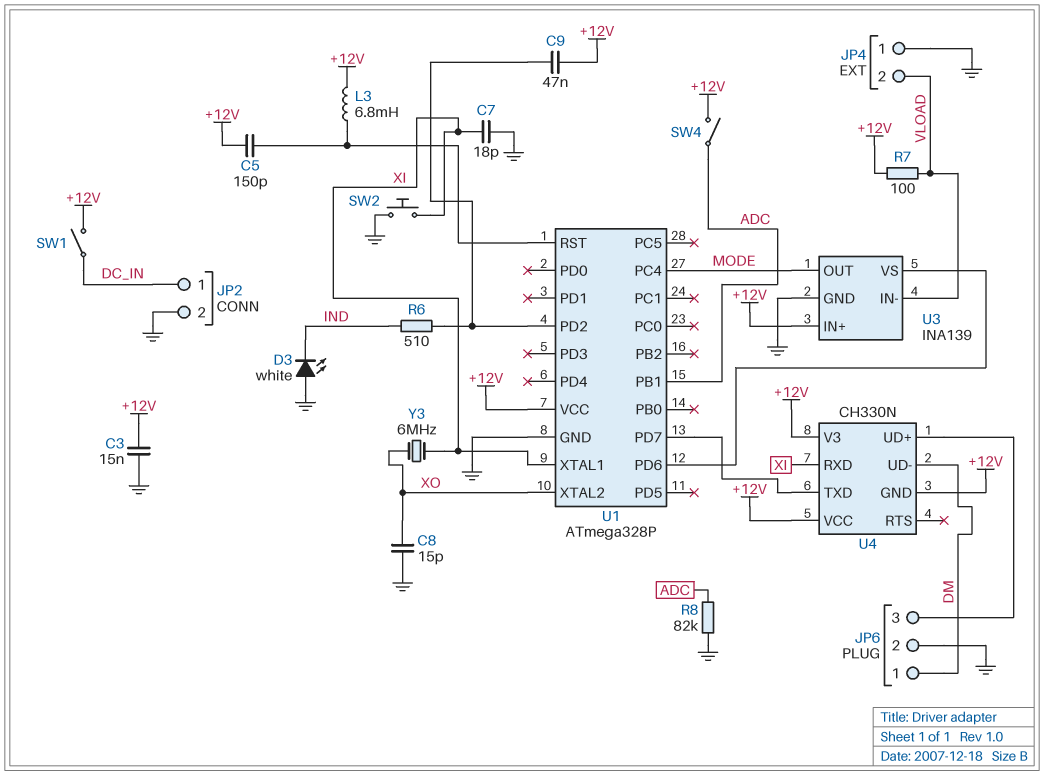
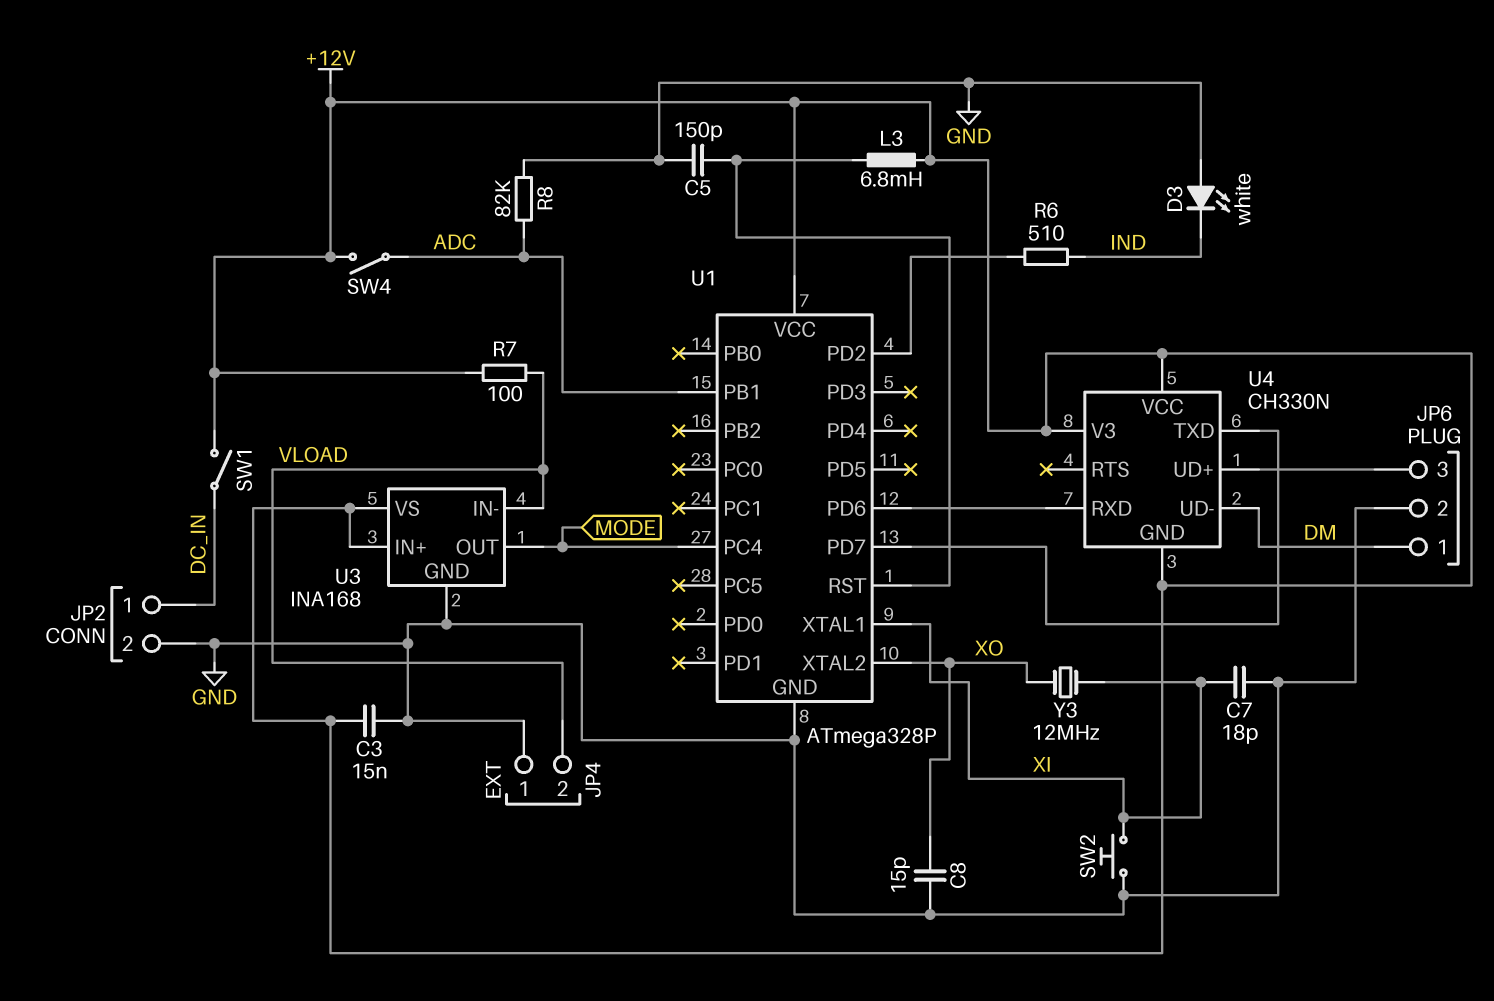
C5: 150pF (+12V, U1/RST) -> 150pF (GND, U1/RST)
C9: 47nF (+12V, U1/PD2) -> none
U3: INA139 -> INA168
U3 pin VS: U1/PD6 -> +12V
U4 pin RXD: XI -> U1/PD6
Y3: 6MHz (XI, XO) -> 12MHz (XI, XO)

